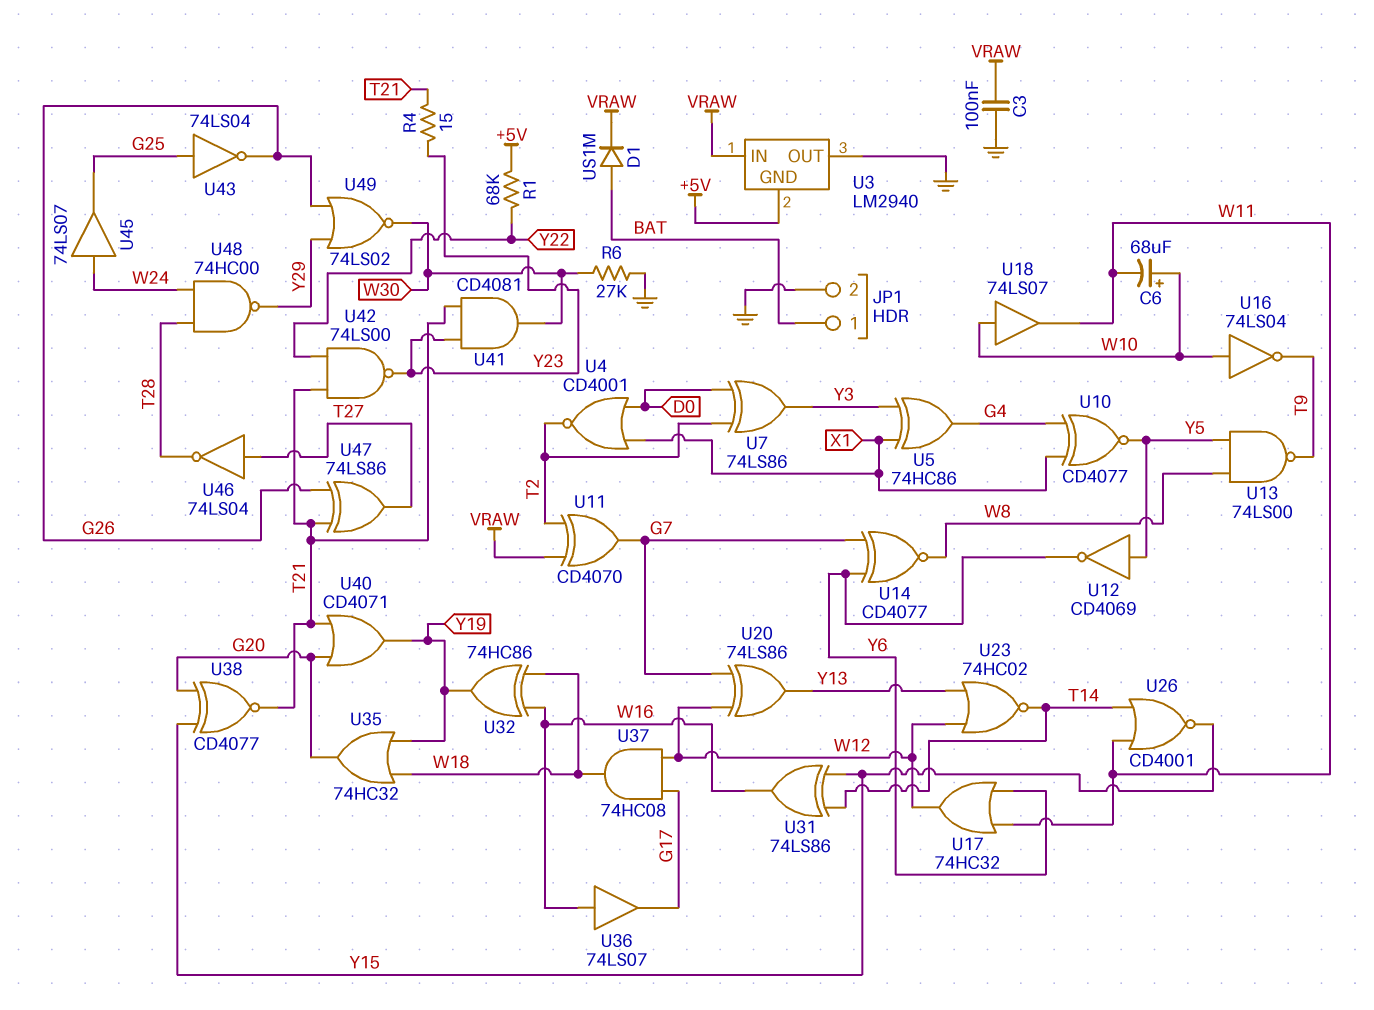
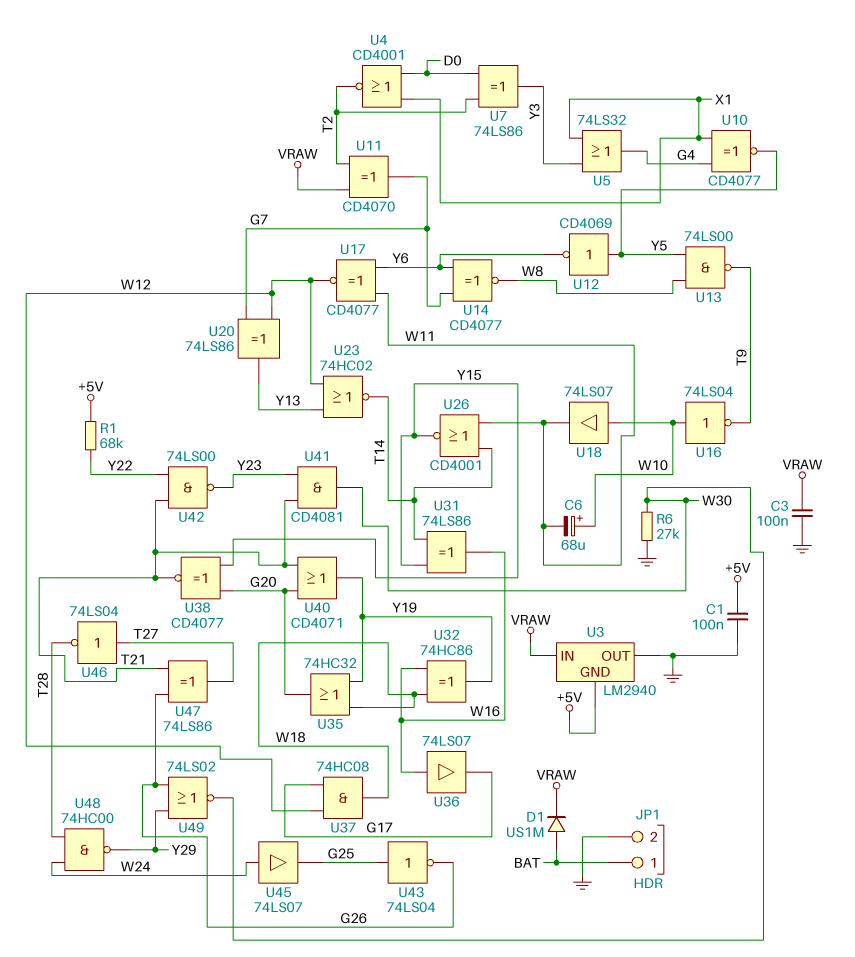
C1: none -> 100nF (+5V, GND)
R4: 15 (T21, Y23) -> none
U5: XOR 74HC86 (in X1, in Y3, out G4) -> OR 74LS32 (in X1, in Y3, out G4)
U17: OR 74HC32 (in W11, in Y6, out W12) -> XNOR CD4077 (in W11, in Y6, out W12)

